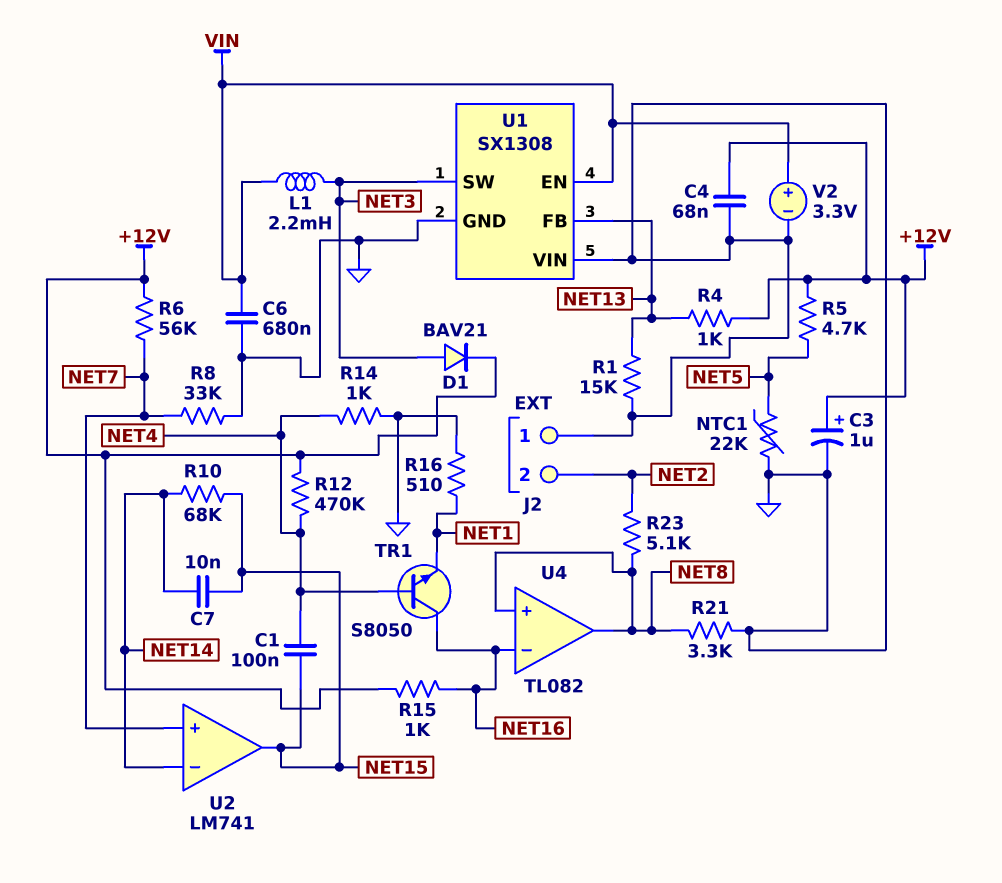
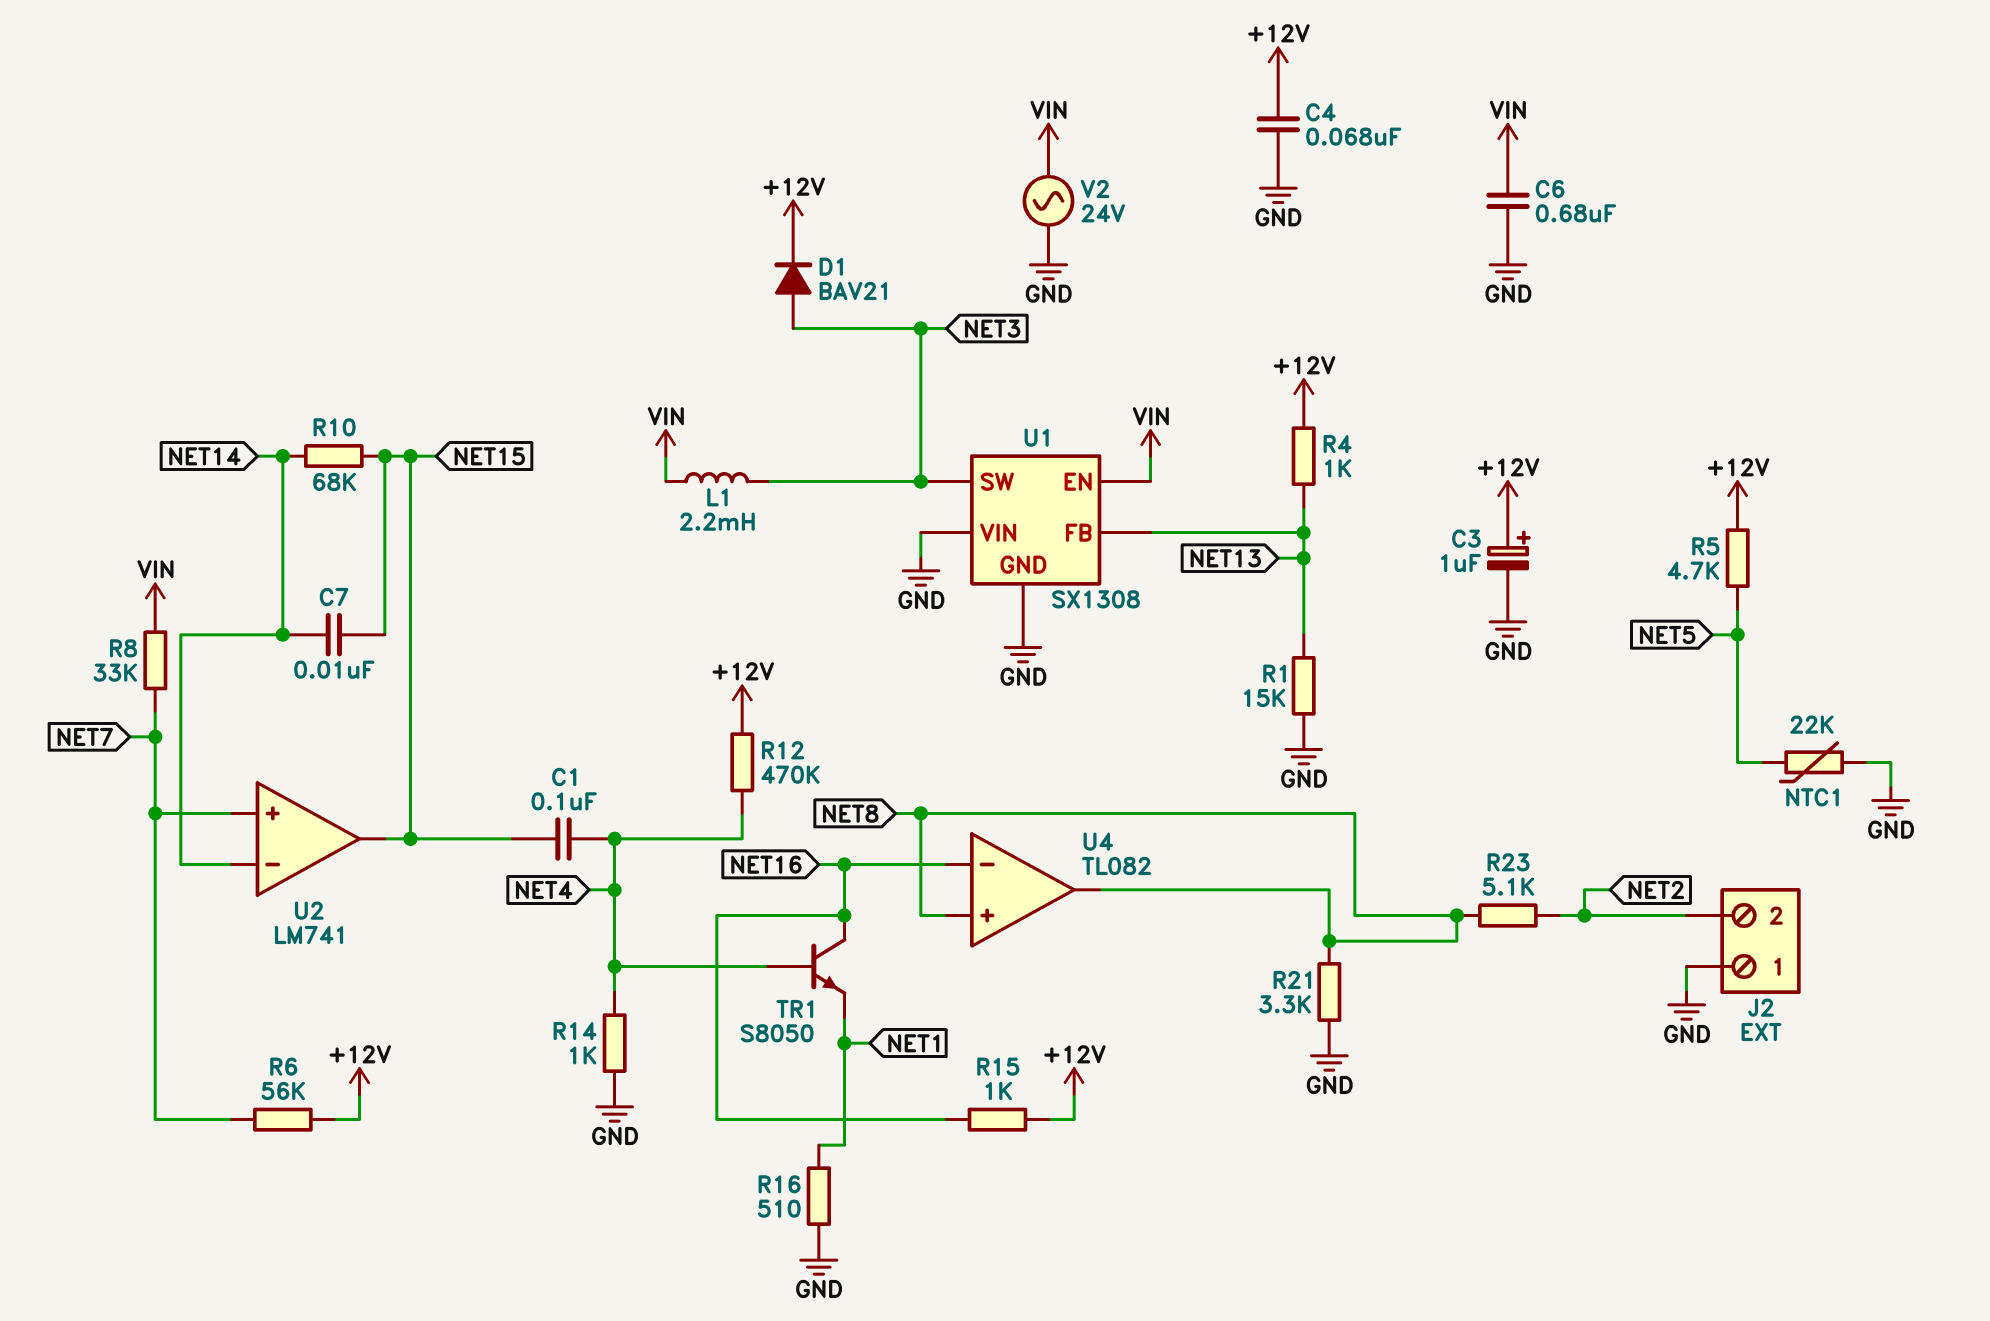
R8: 33k (GND, NET7) -> 33k (NET7, VIN)
V2: 3.3V (plus VIN, minus GND) -> AC 24V (GND, VIN)

